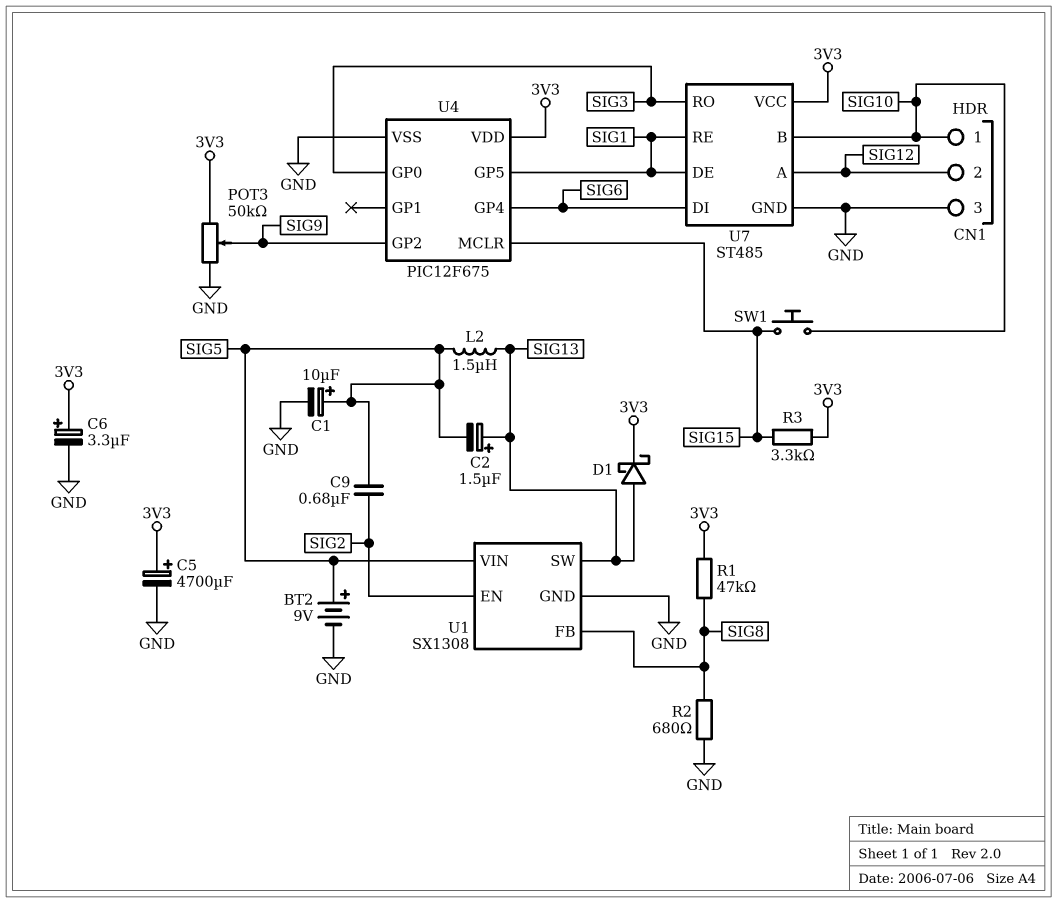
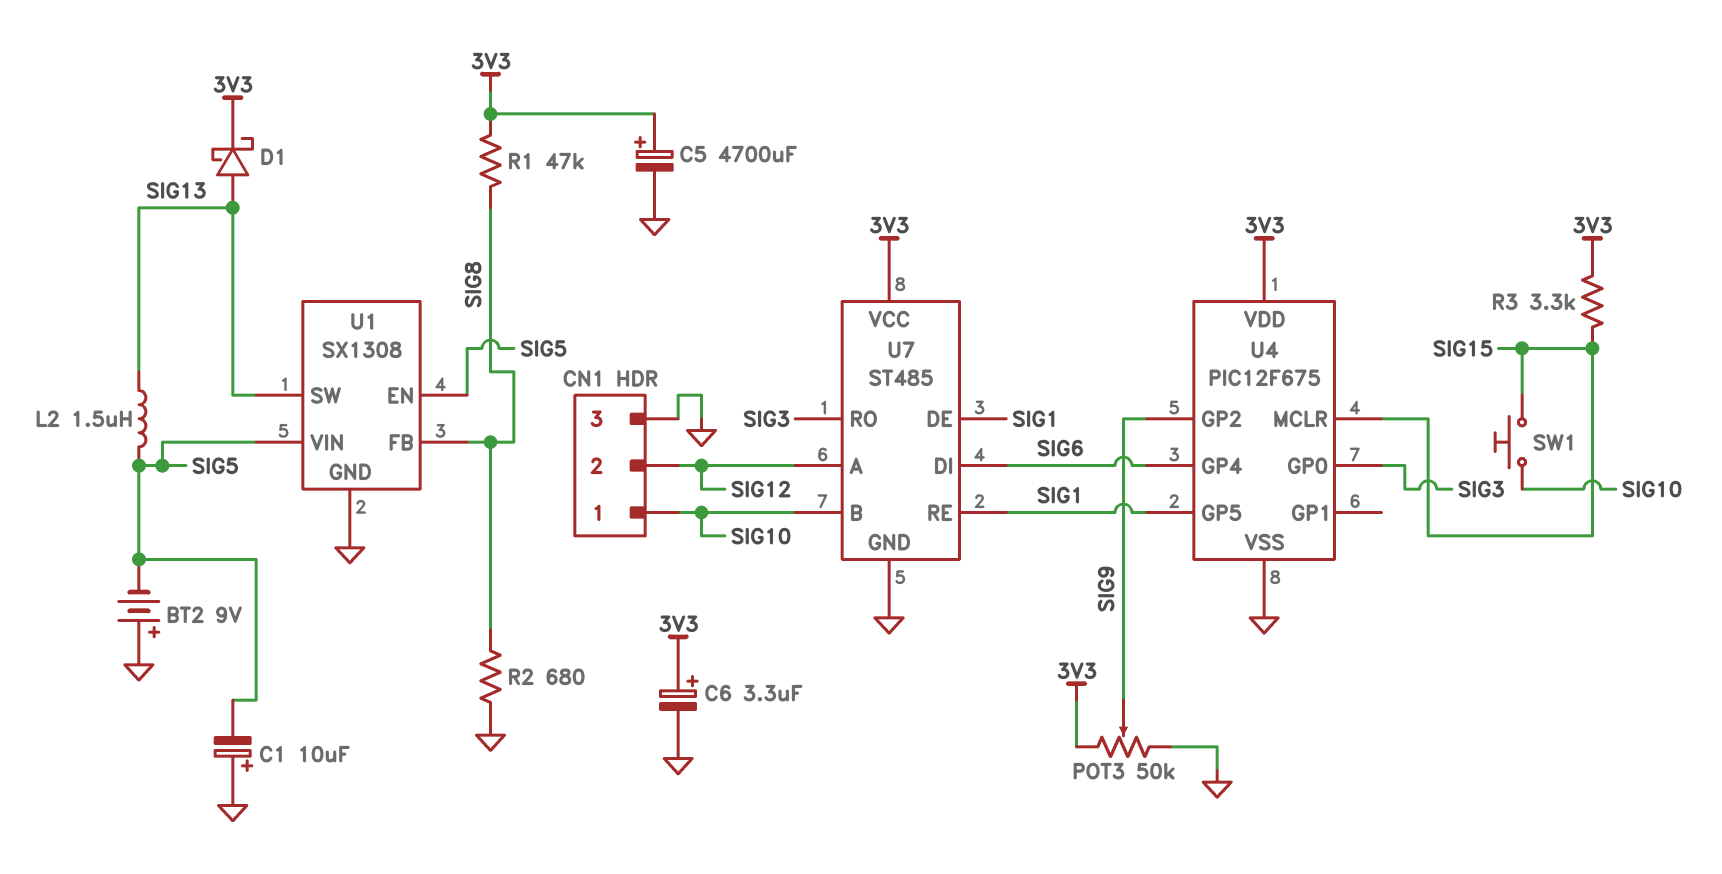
BT2: 9V (plus SIG5, minus GND) -> 9V (plus GND, minus SIG5)
C1: 10uF (plus SIG5, minus GND) -> 10uF (plus GND, minus SIG5)
C2: 1.5uF (plus SIG13, minus SIG5) -> none
C9: 680nF (SIG2, SIG5) -> none
U1 pin EN: SIG2 -> SIG5

